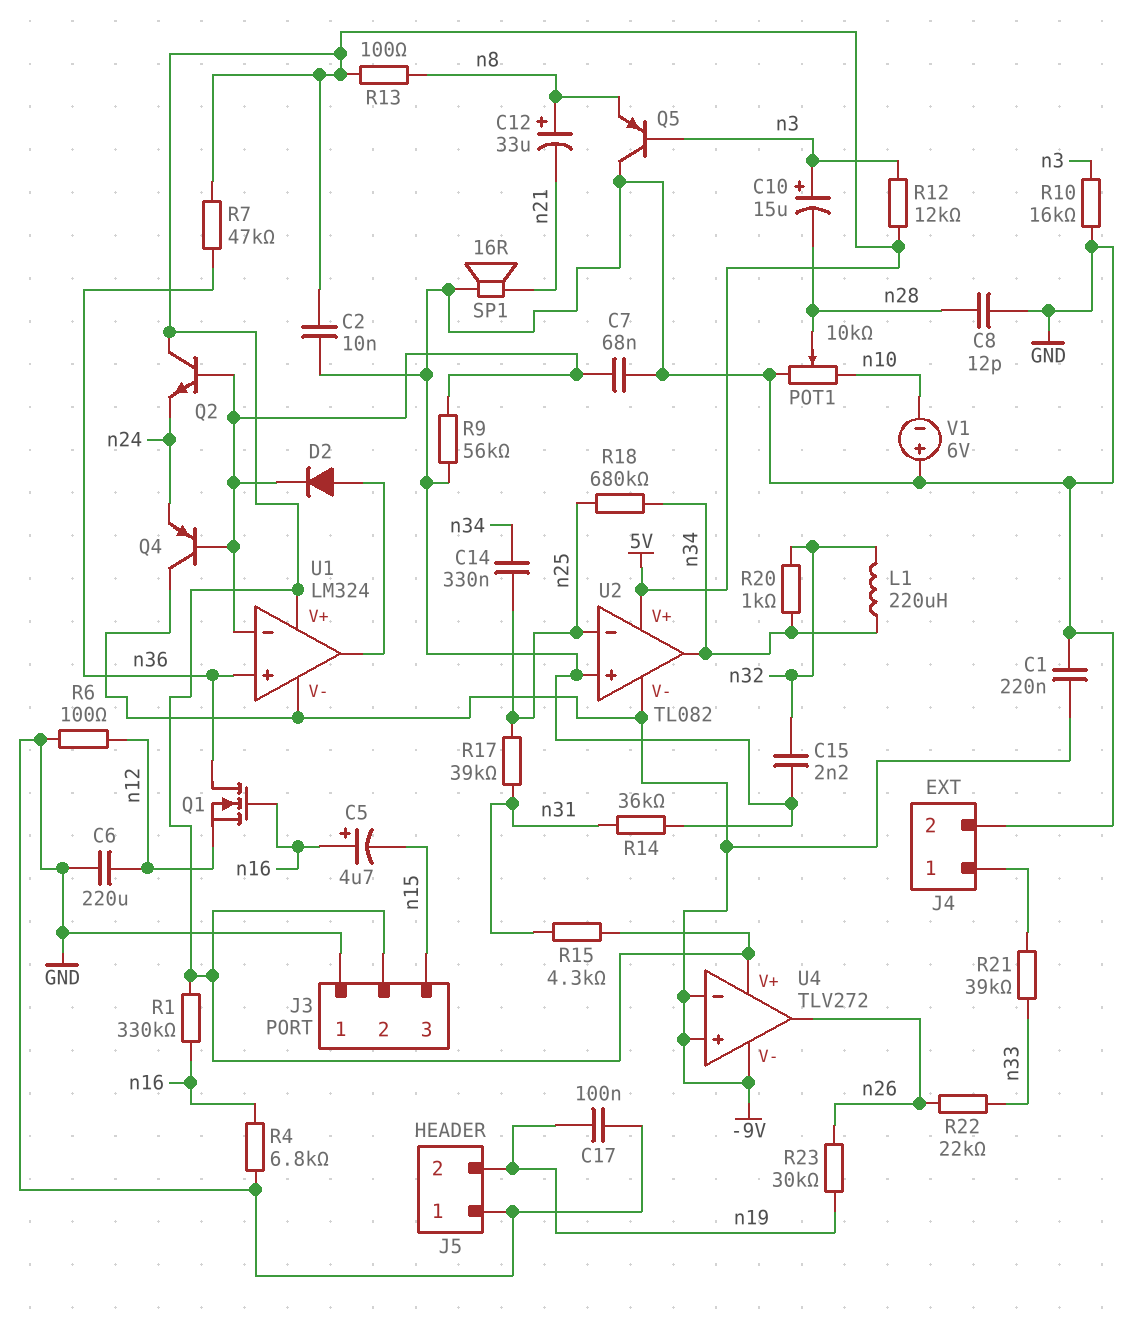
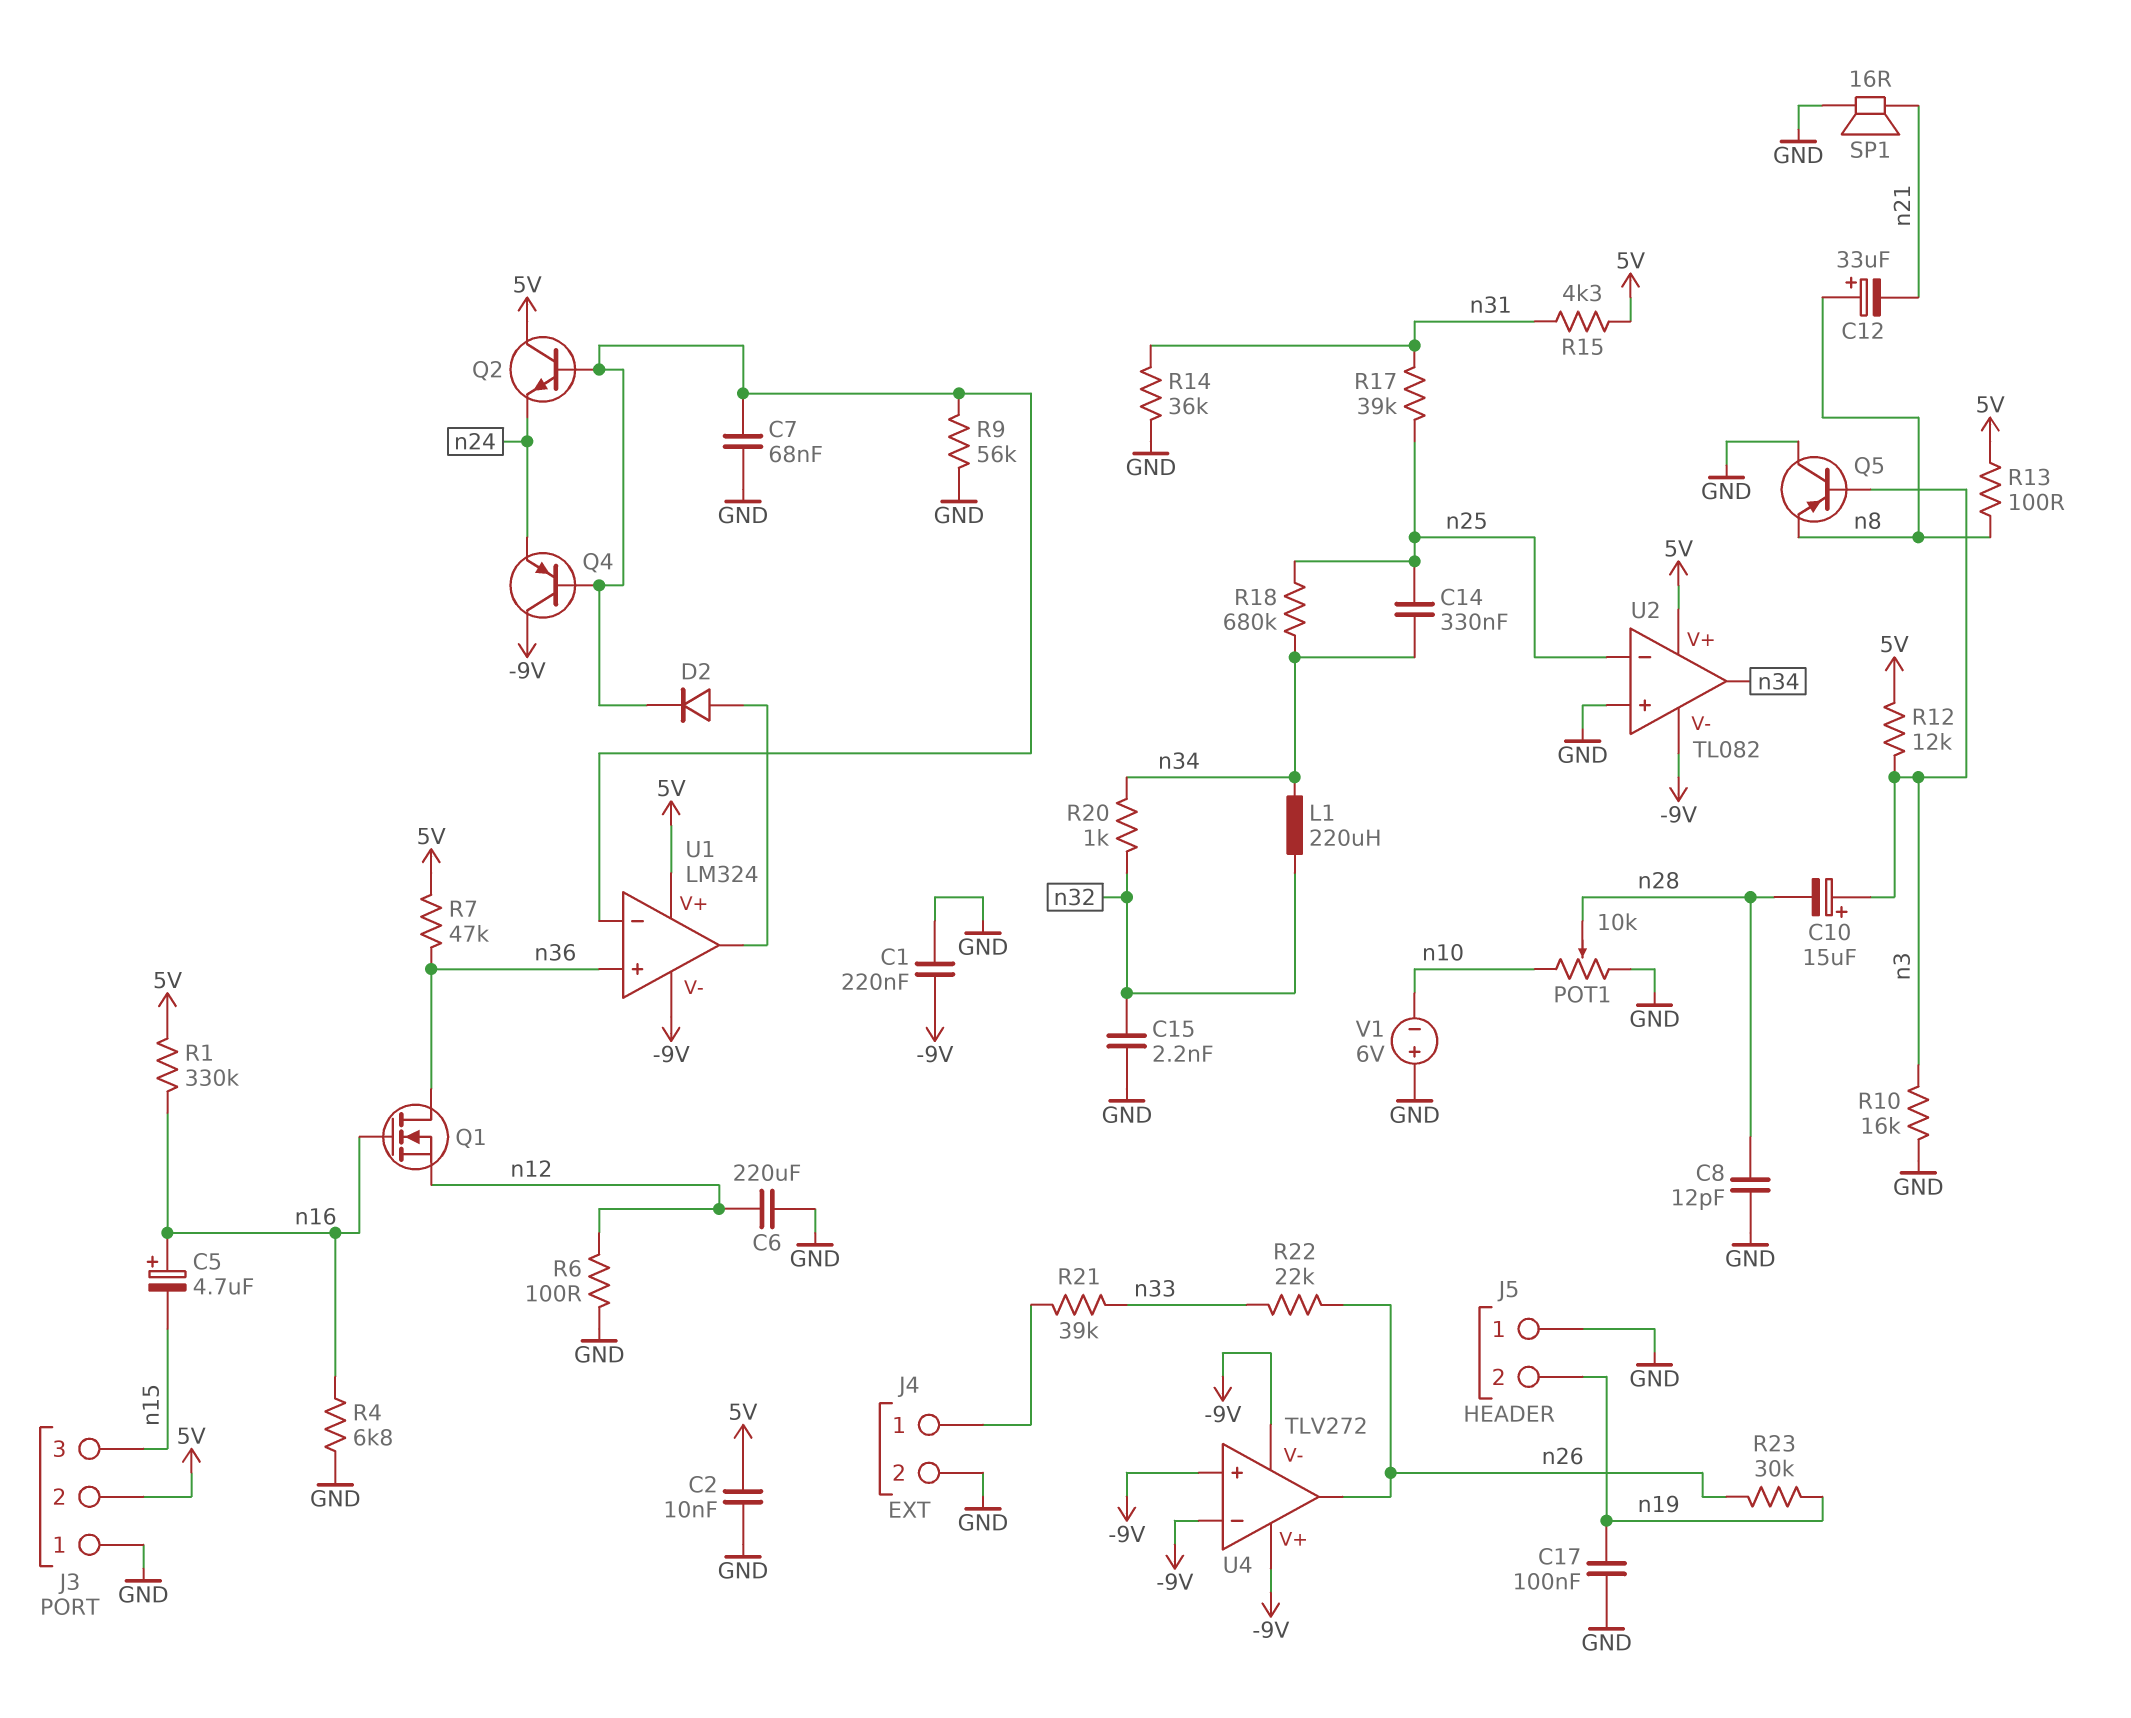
U4 pin V+: 5V -> -9V

